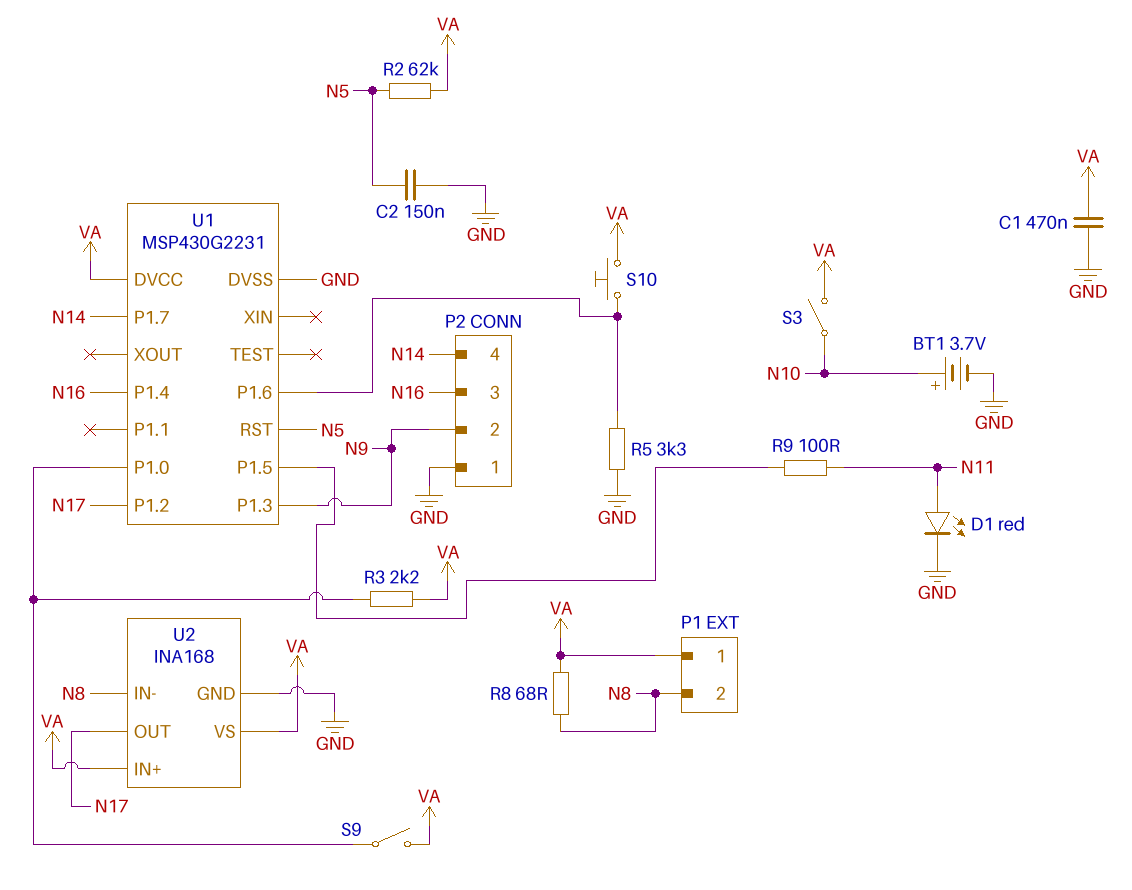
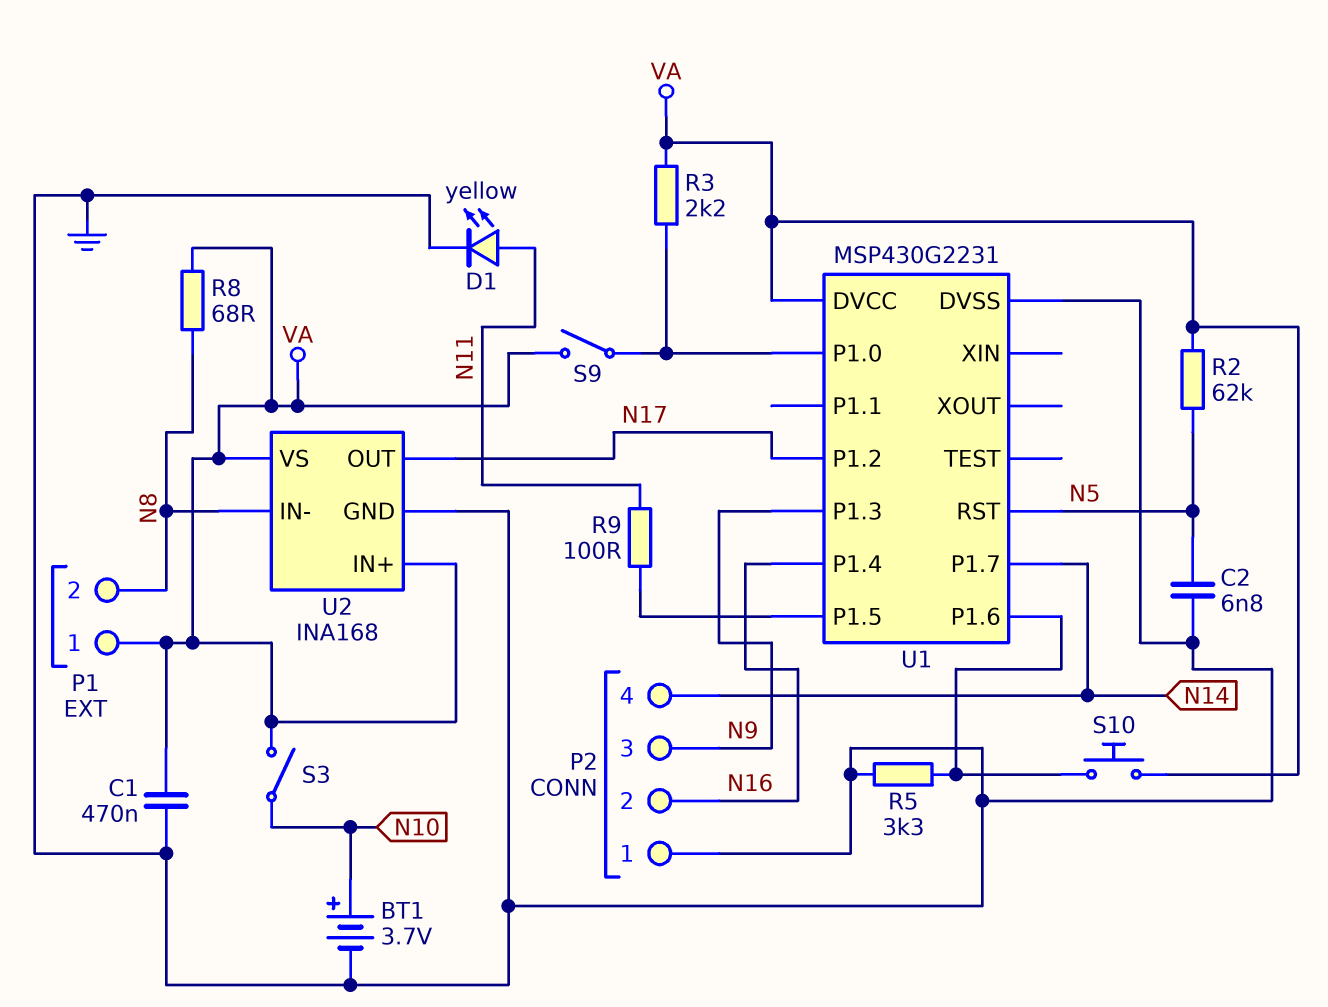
C2: 150nF (GND, N5) -> 6.8nF (GND, N5)
D1: LED red (A N11, K GND) -> LED yellow (A N11, K GND)
P2 pin 2: N9 -> N16
P2 pin 3: N16 -> N9

